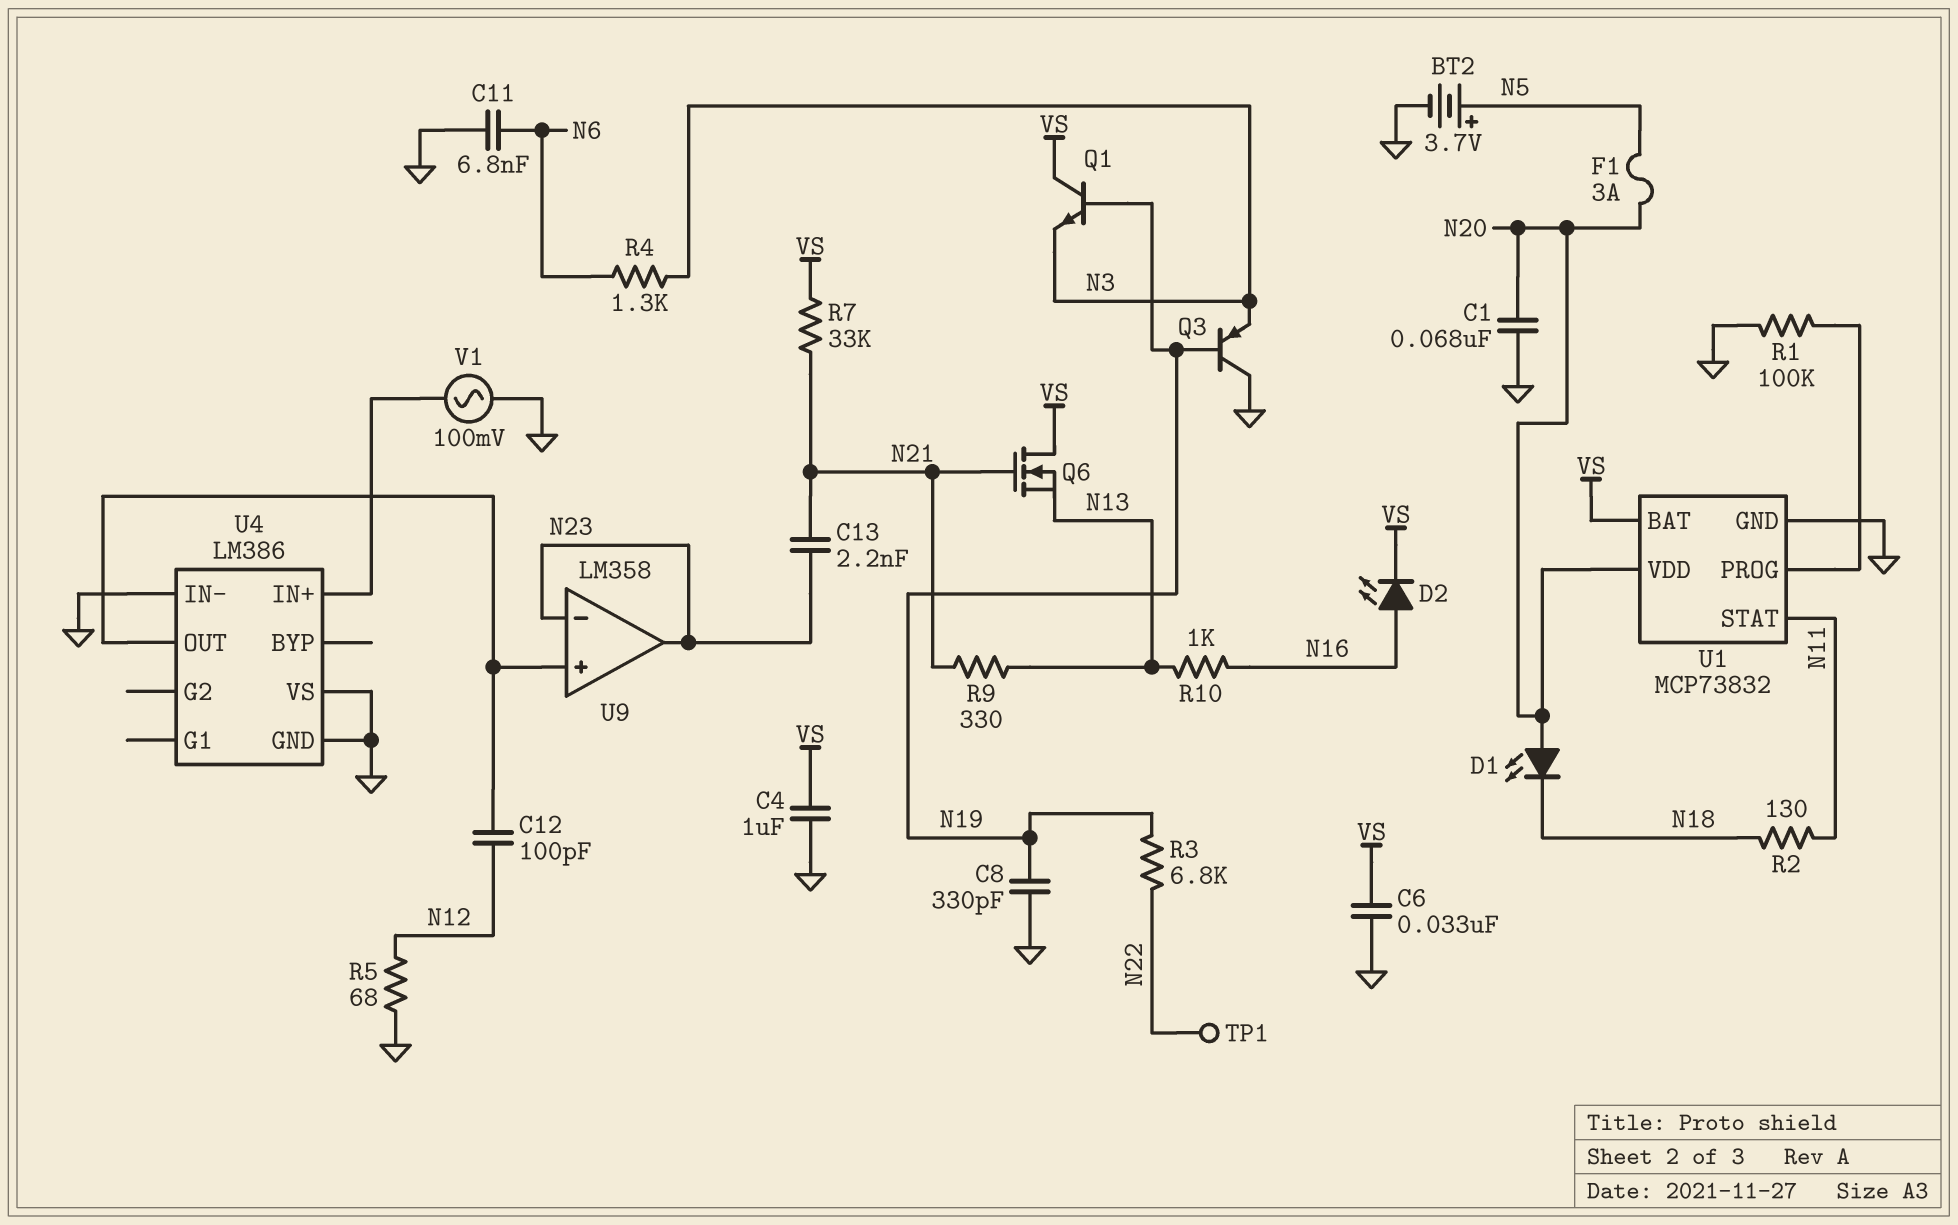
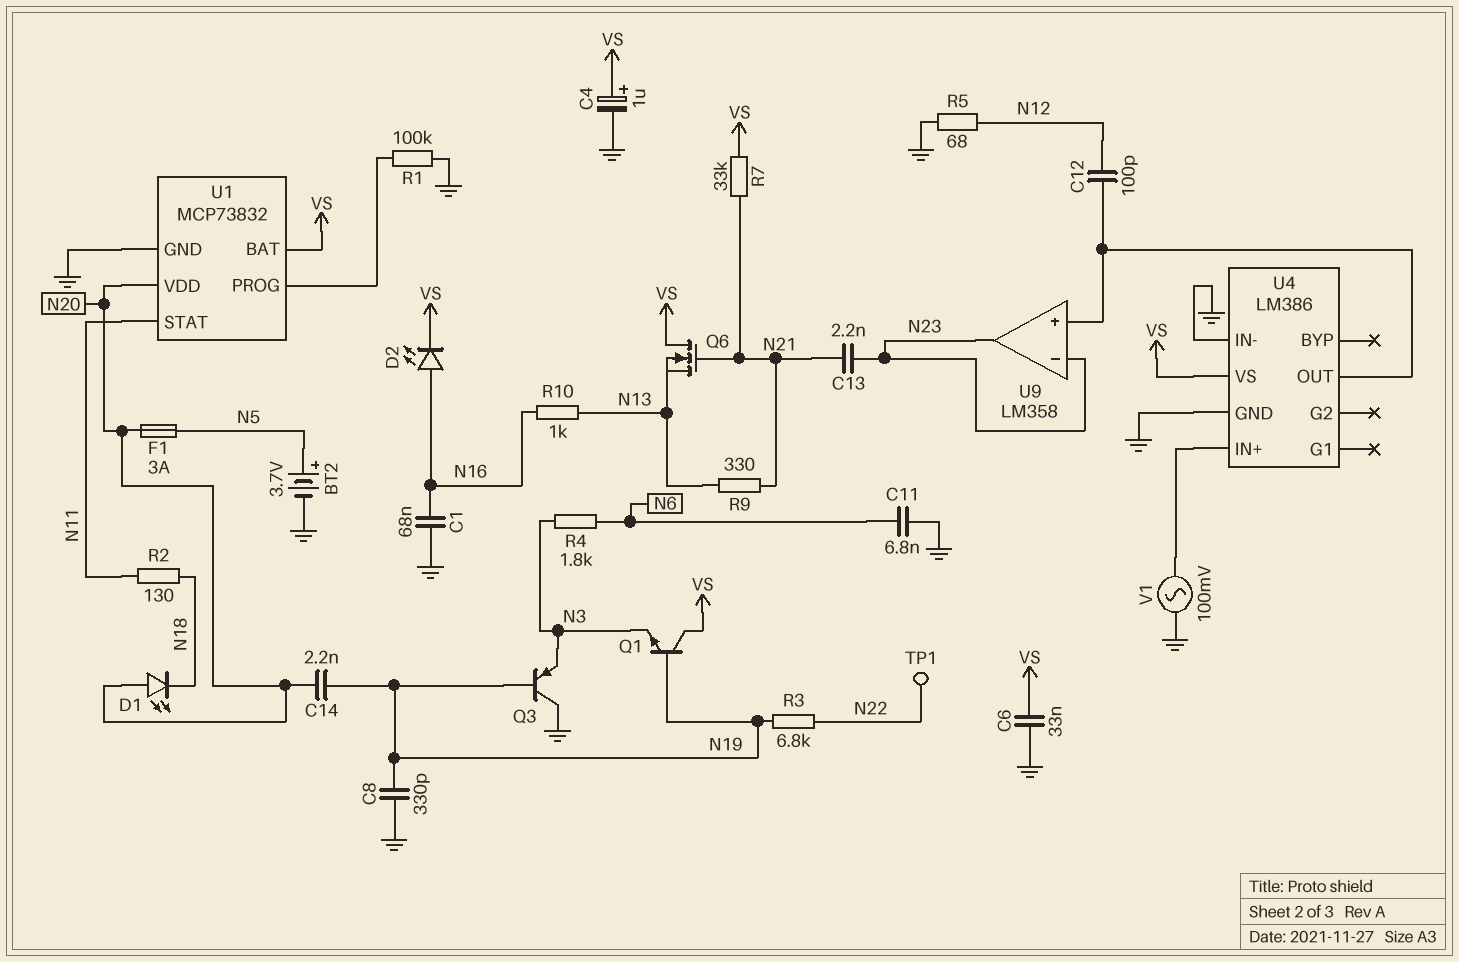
C1: 68nF (GND, N20) -> 68nF (GND, N16)
C4: 1uF (GND, VS) -> 1uF (plus VS, minus GND)
C14: none -> 2.2nF (N19, N20)
R4: 1.3k (N3, N6) -> 1.8k (N3, N6)
U4 pin VS: GND -> VS

